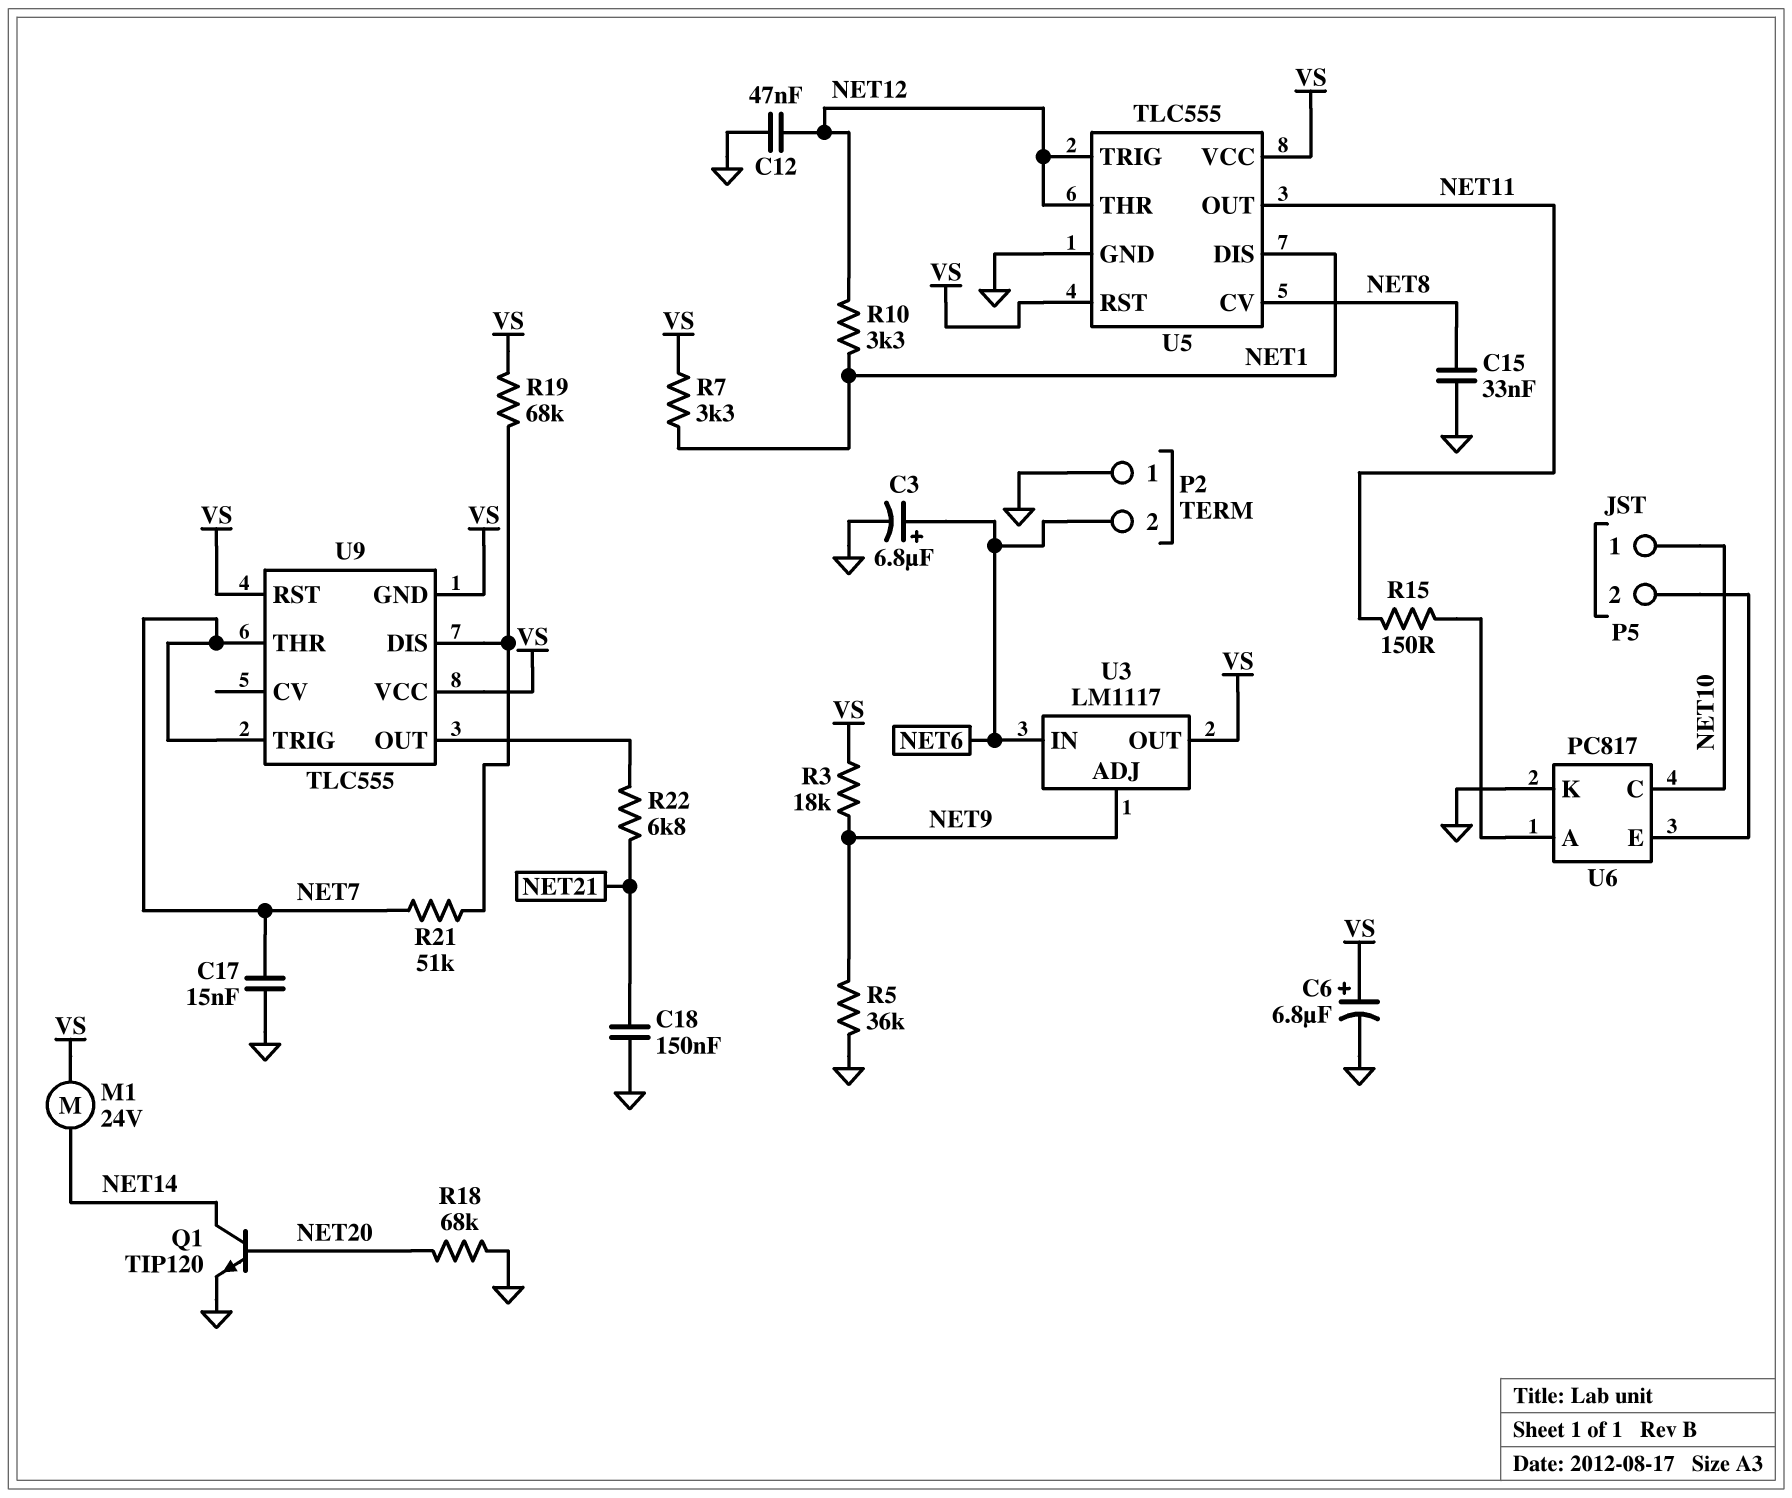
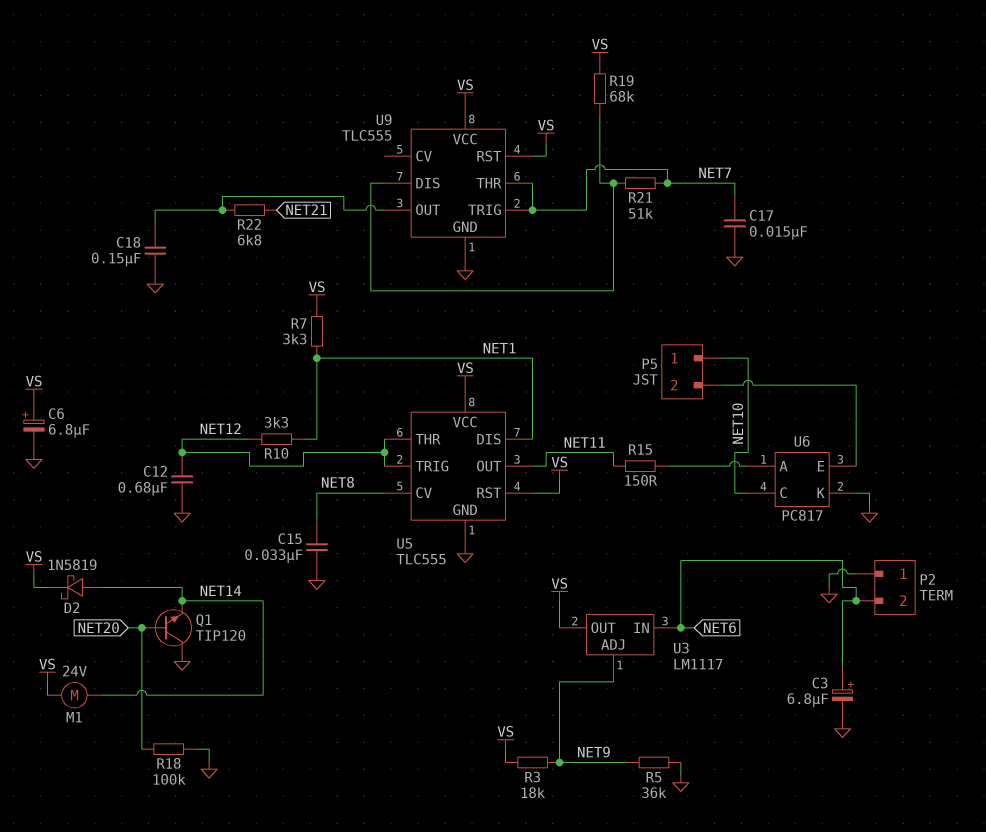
C12: 47nF (GND, NET12) -> 680nF (GND, NET12)
C18: 150nF (GND, NET21) -> 150nF (GND, U9/OUT)
D2: none -> schottky 1N5819 (A NET14, K VS)
Q1: NPN TIP120 (B NET20, C NET14, E GND) -> NPN TIP120 (B NET20, C GND, E NET14)
R18: 68k (GND, NET20) -> 100k (GND, NET20)
U9 pin GND: VS -> GND

